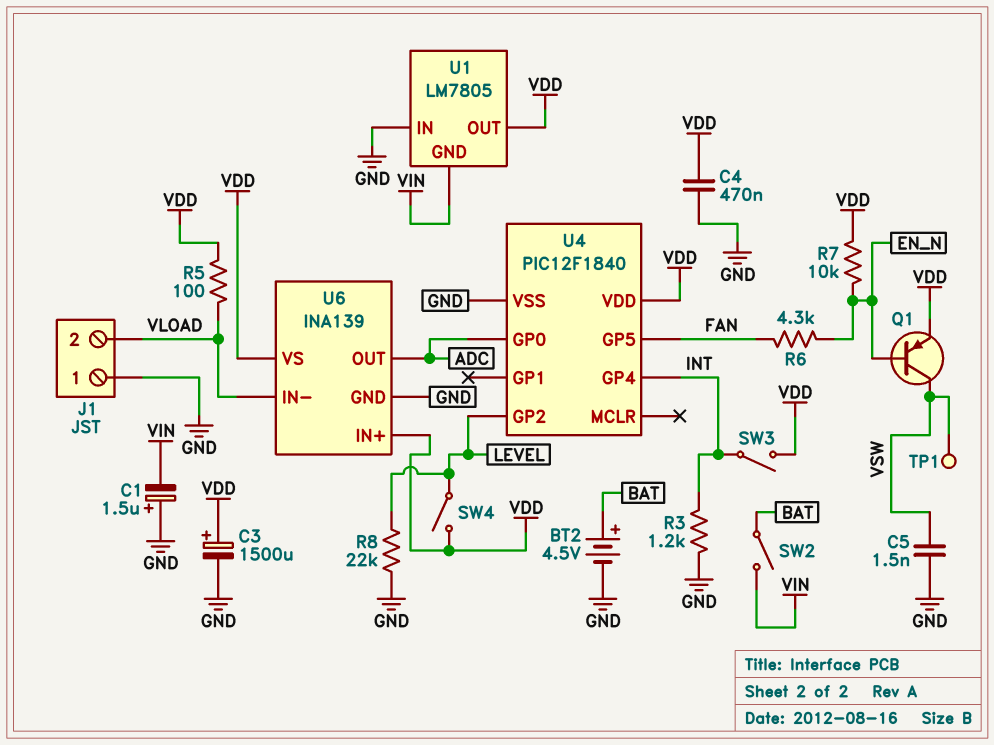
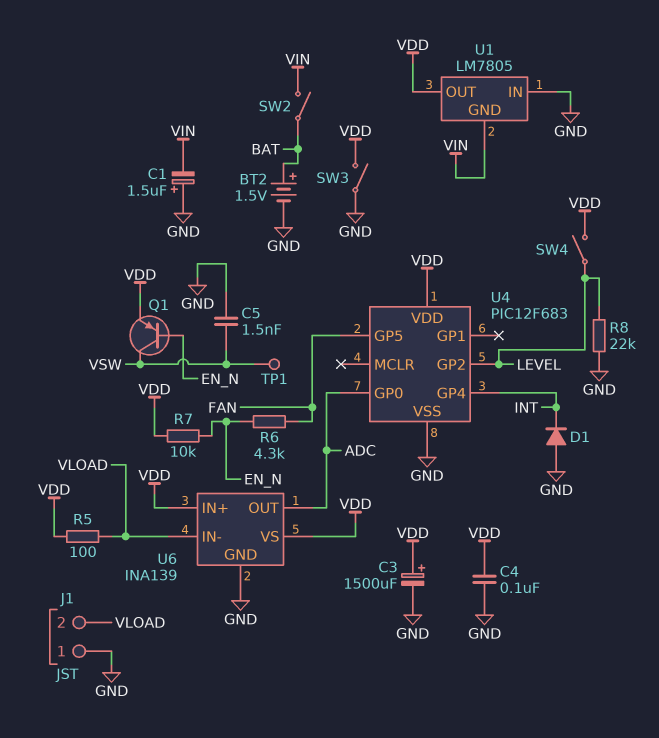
BT2: 4.5V (plus BAT, minus GND) -> 1.5V (plus BAT, minus GND)
C4: 470nF (GND, VDD) -> 100nF (GND, VDD)
D1: none -> diode (A GND, K INT)
R3: 1.2k (GND, INT) -> none
SW3: switch (INT, VDD) -> switch (GND, VDD)
U4: PIC12F1840 -> PIC12F683

